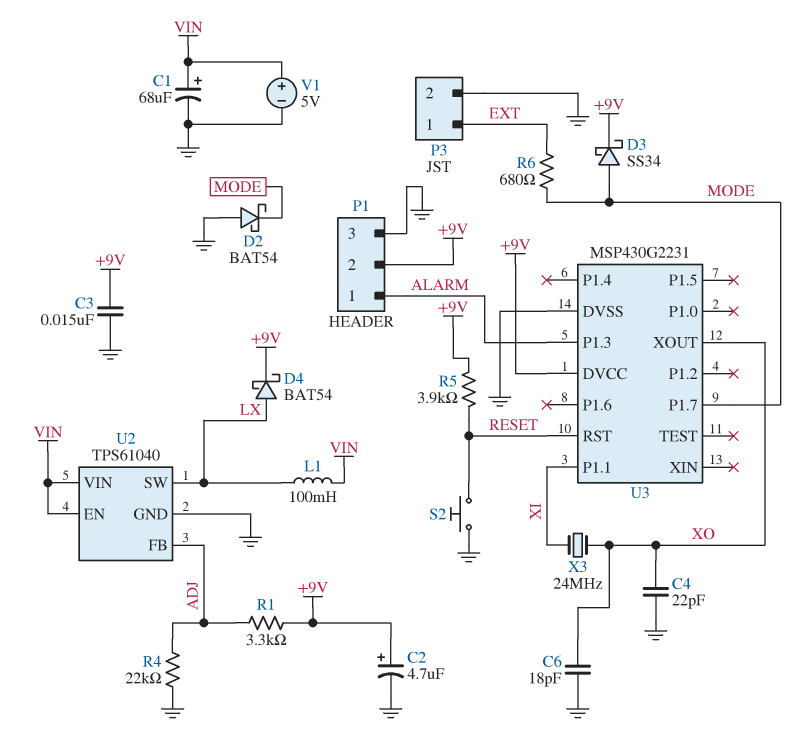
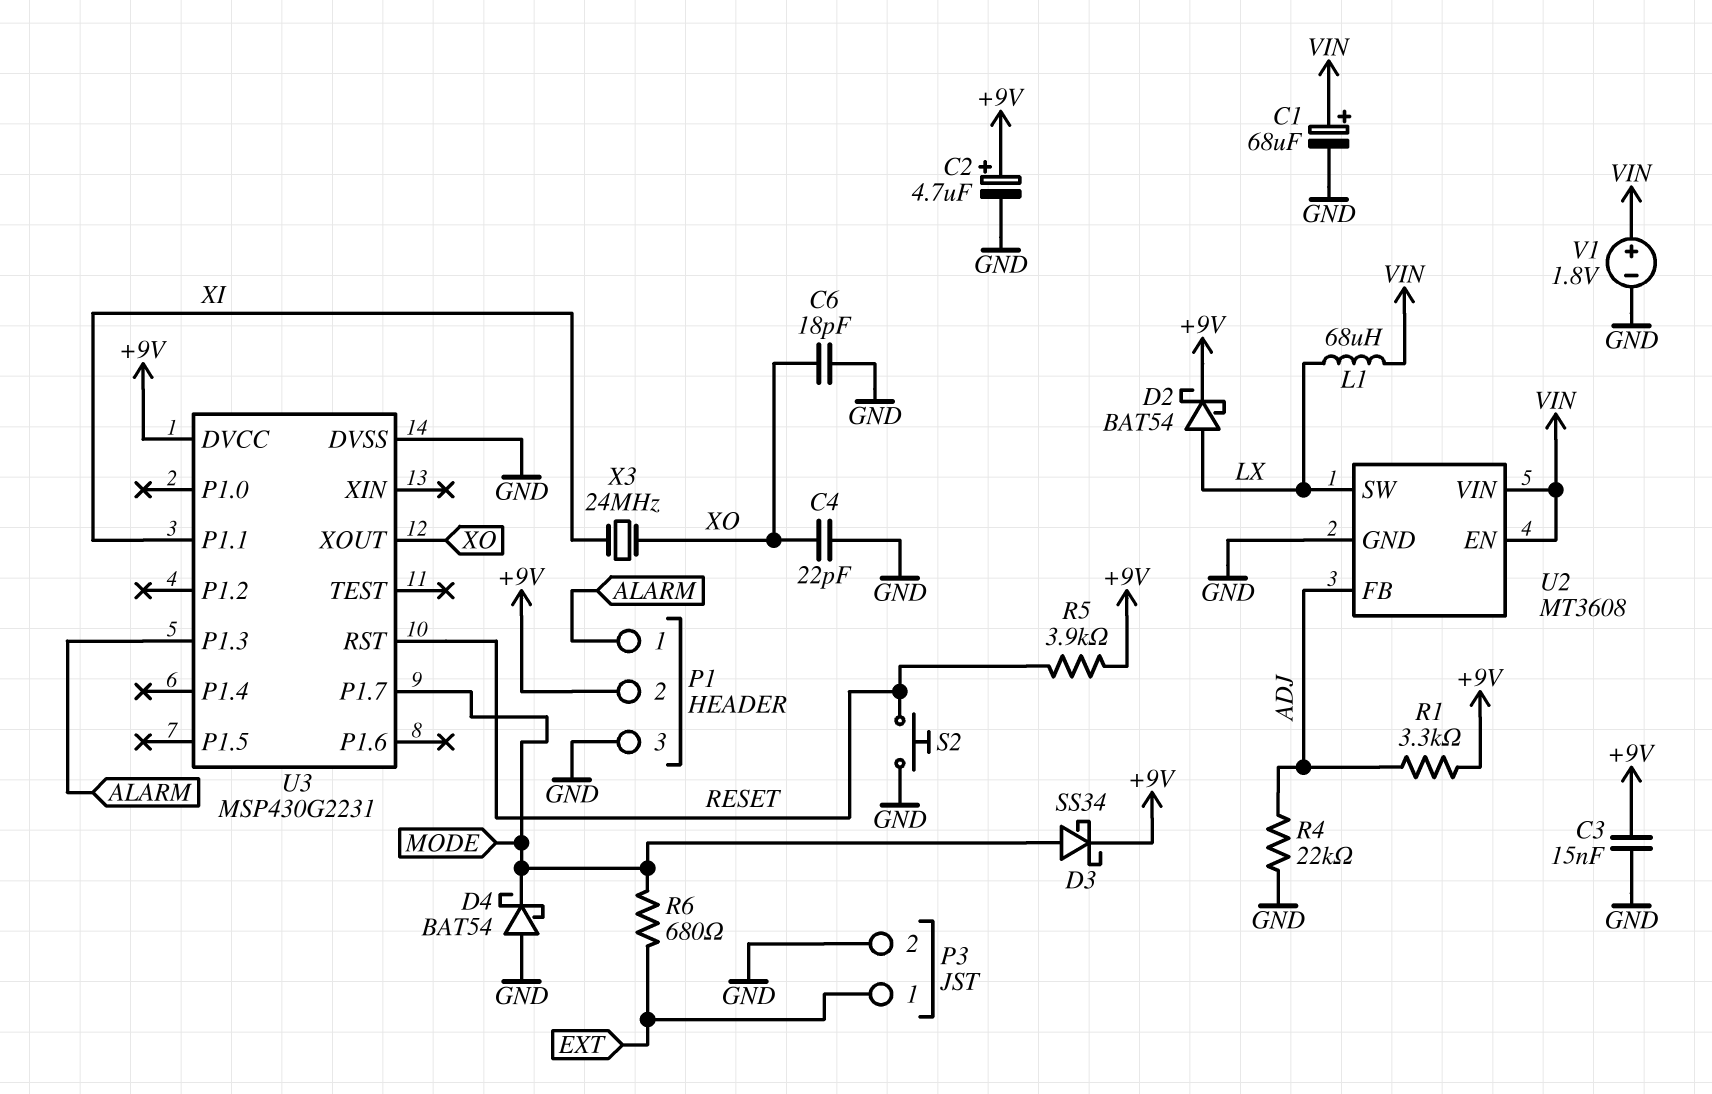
D2: schottky BAT54 (A GND, K MODE) -> schottky BAT54 (A LX, K +9V)
D4: schottky BAT54 (A LX, K +9V) -> schottky BAT54 (A GND, K MODE)
L1: 100mH (LX, VIN) -> 68uH (LX, VIN)
U2: TPS61040 -> MT3608
V1: 5V (plus VIN, minus GND) -> 1.8V (plus VIN, minus GND)

